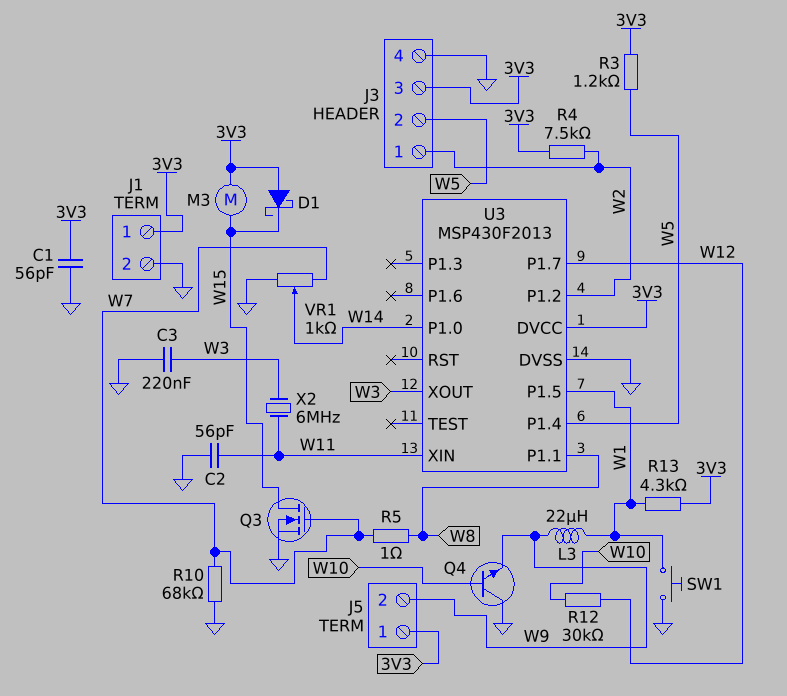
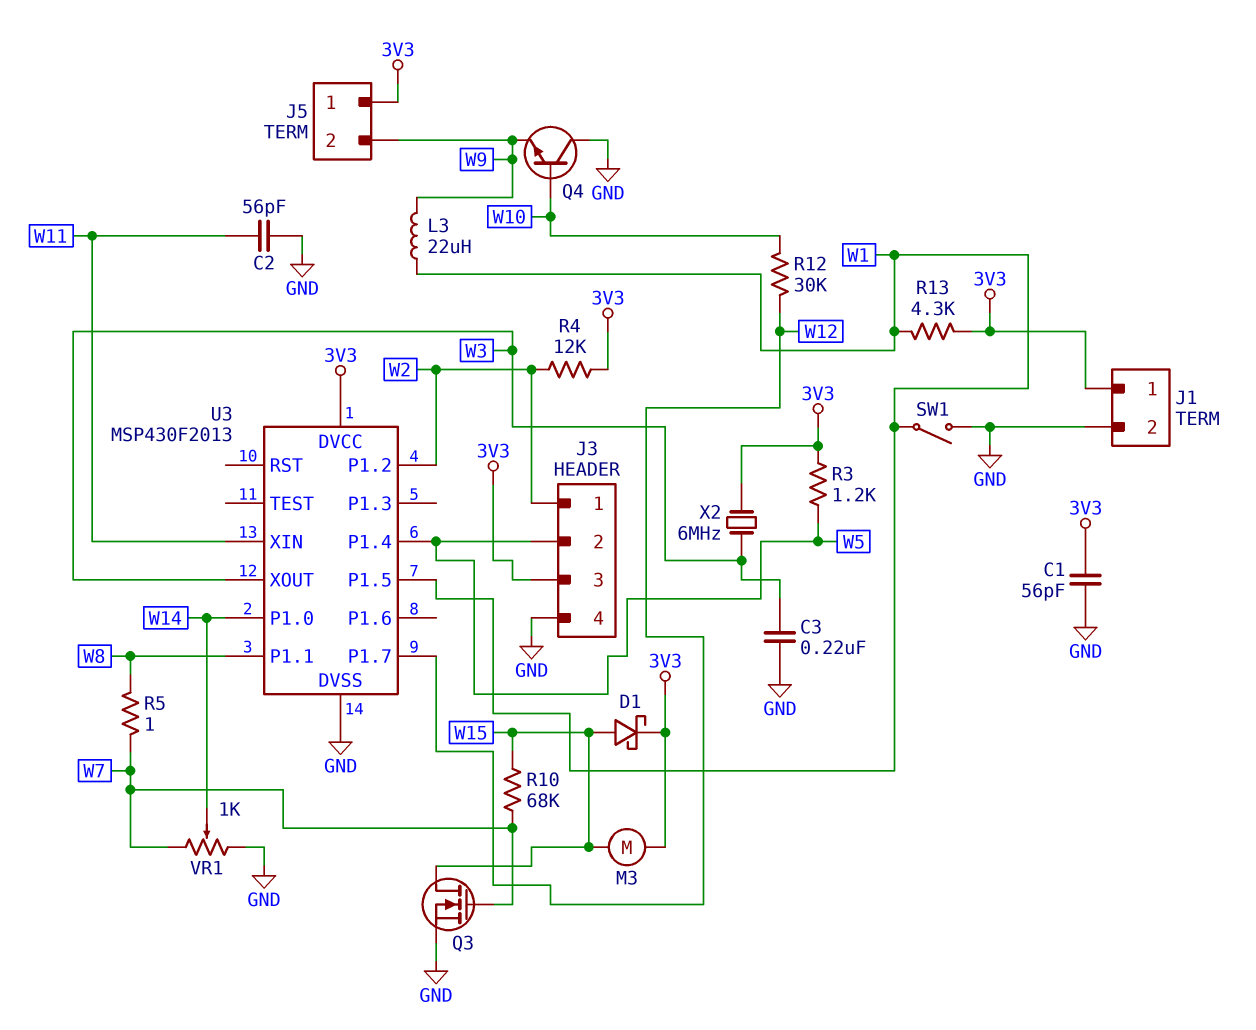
D1: schottky (A 3V3, K W15) -> schottky (A W15, K 3V3)
R4: 7.5k (3V3, W2) -> 12k (3V3, W2)
R10: 68k (GND, W7) -> 68k (W7, W15)
SW1: button (GND, W1) -> switch (GND, W1)
X2: 6MHz (W3, W11) -> 6MHz (3V3, W3)

